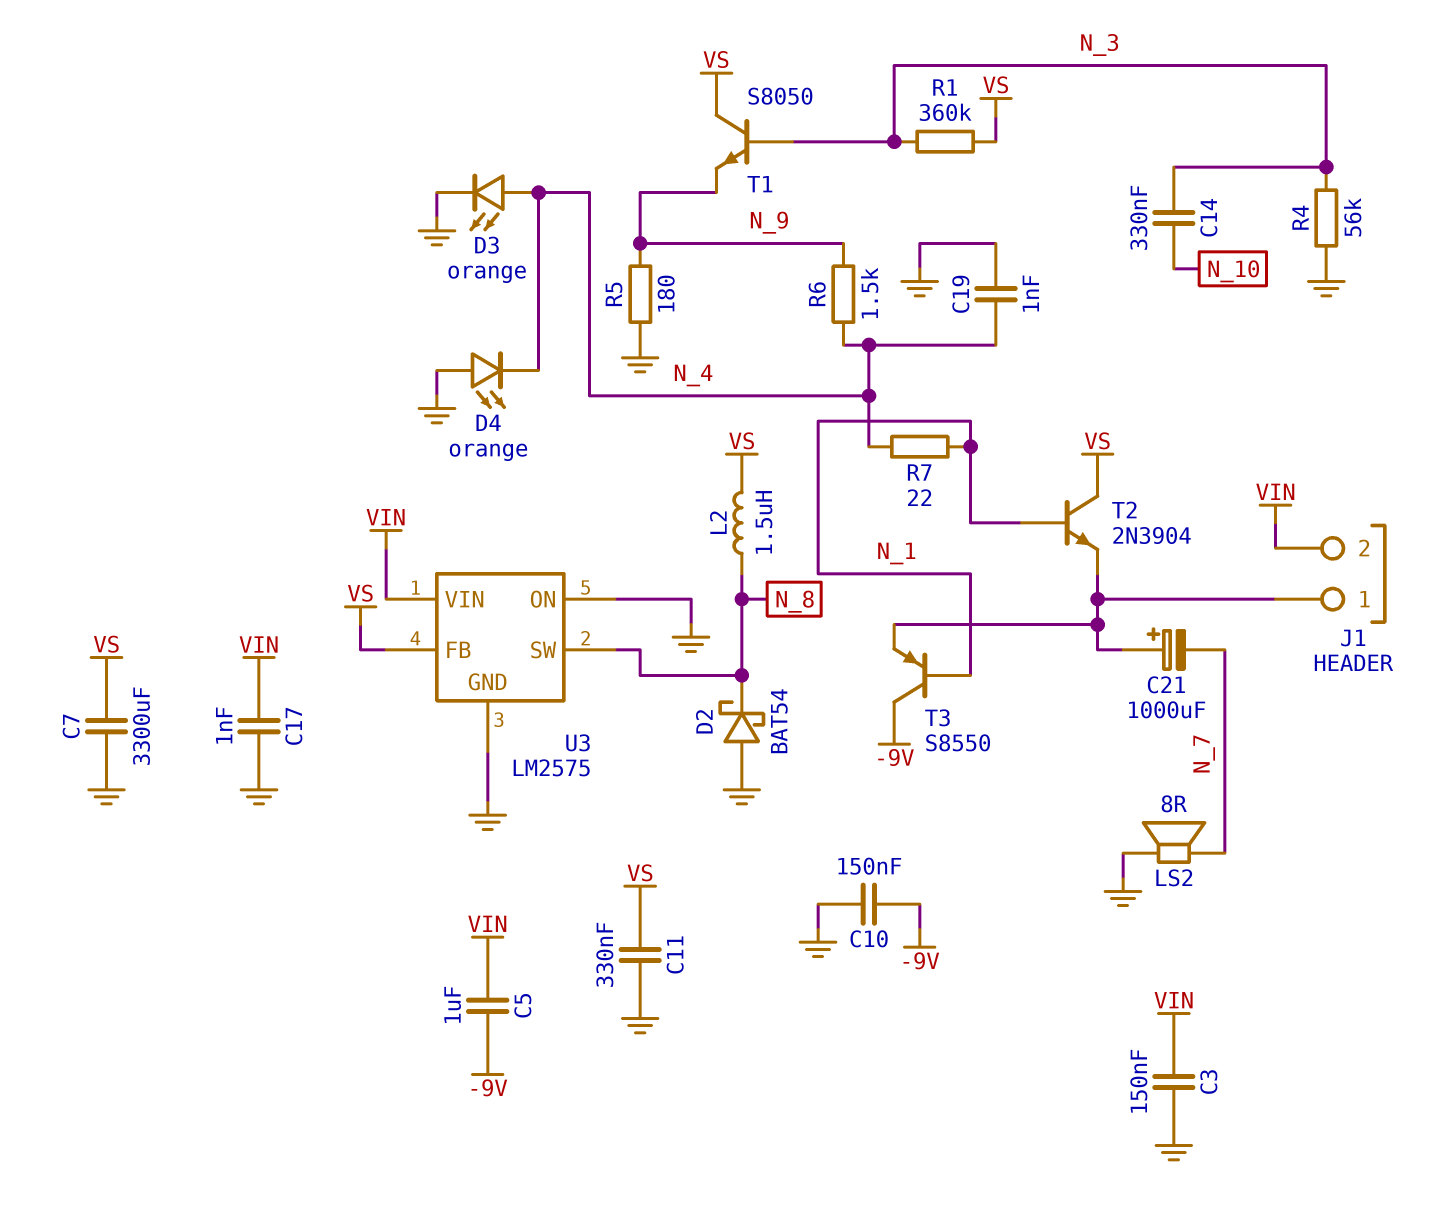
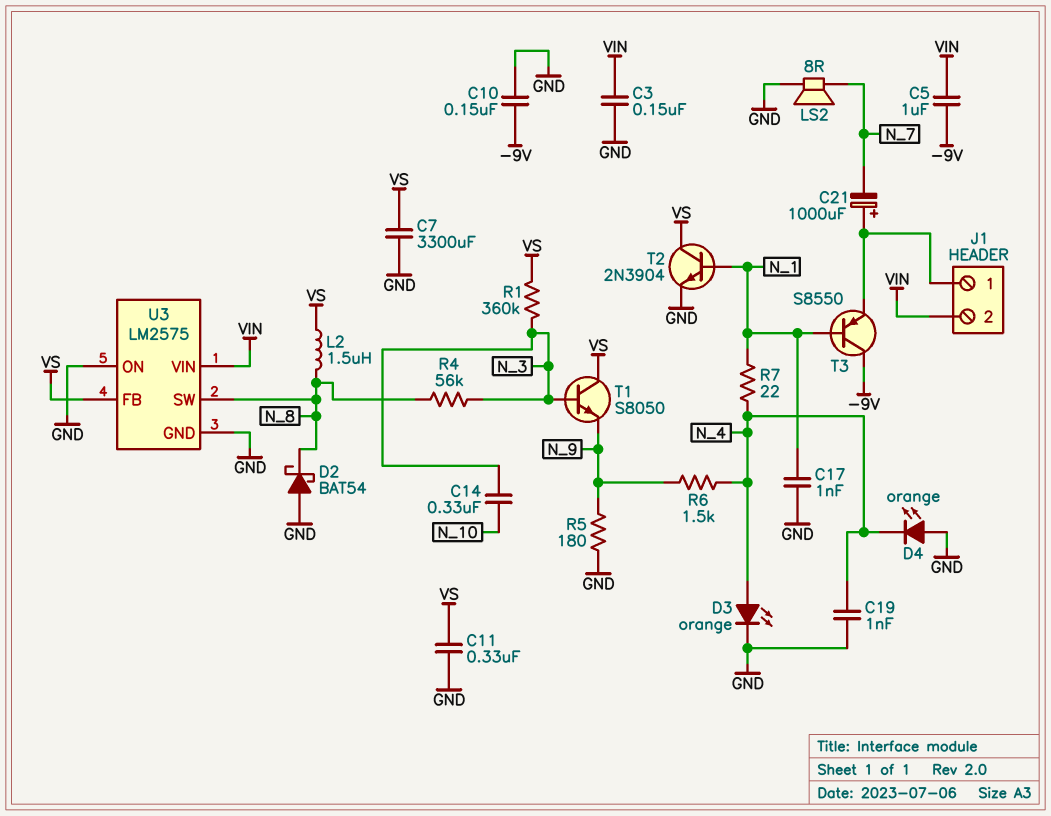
C17: 1nF (GND, VIN) -> 1nF (GND, N_1)
R4: 56k (GND, N_3) -> 56k (N_3, N_8)
T2: NPN 2N3904 (B N_1, C VS, E J1/1) -> NPN 2N3904 (B N_1, C VS, E GND)

